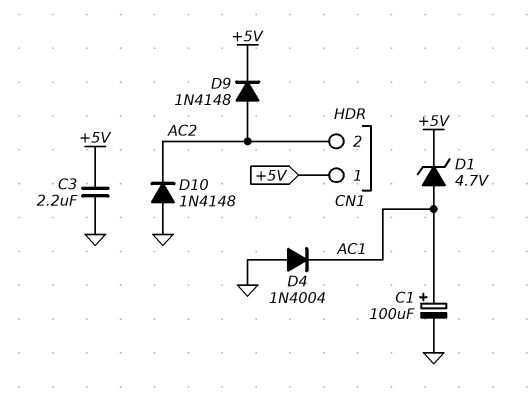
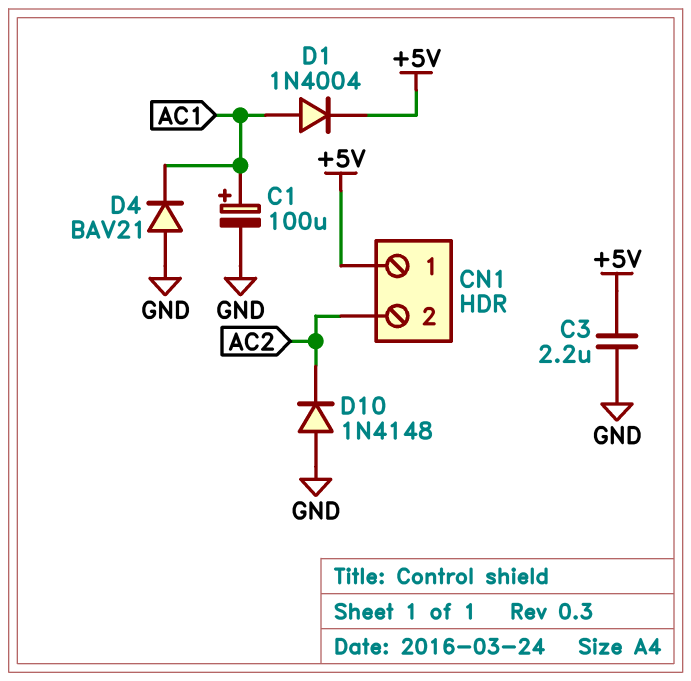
D1: zener 4.7V (A AC1, K +5V) -> diode 1N4004 (A AC1, K +5V)
D4: diode 1N4004 (A GND, K AC1) -> diode BAV21 (A GND, K AC1)
D9: diode 1N4148 (A AC2, K +5V) -> none

